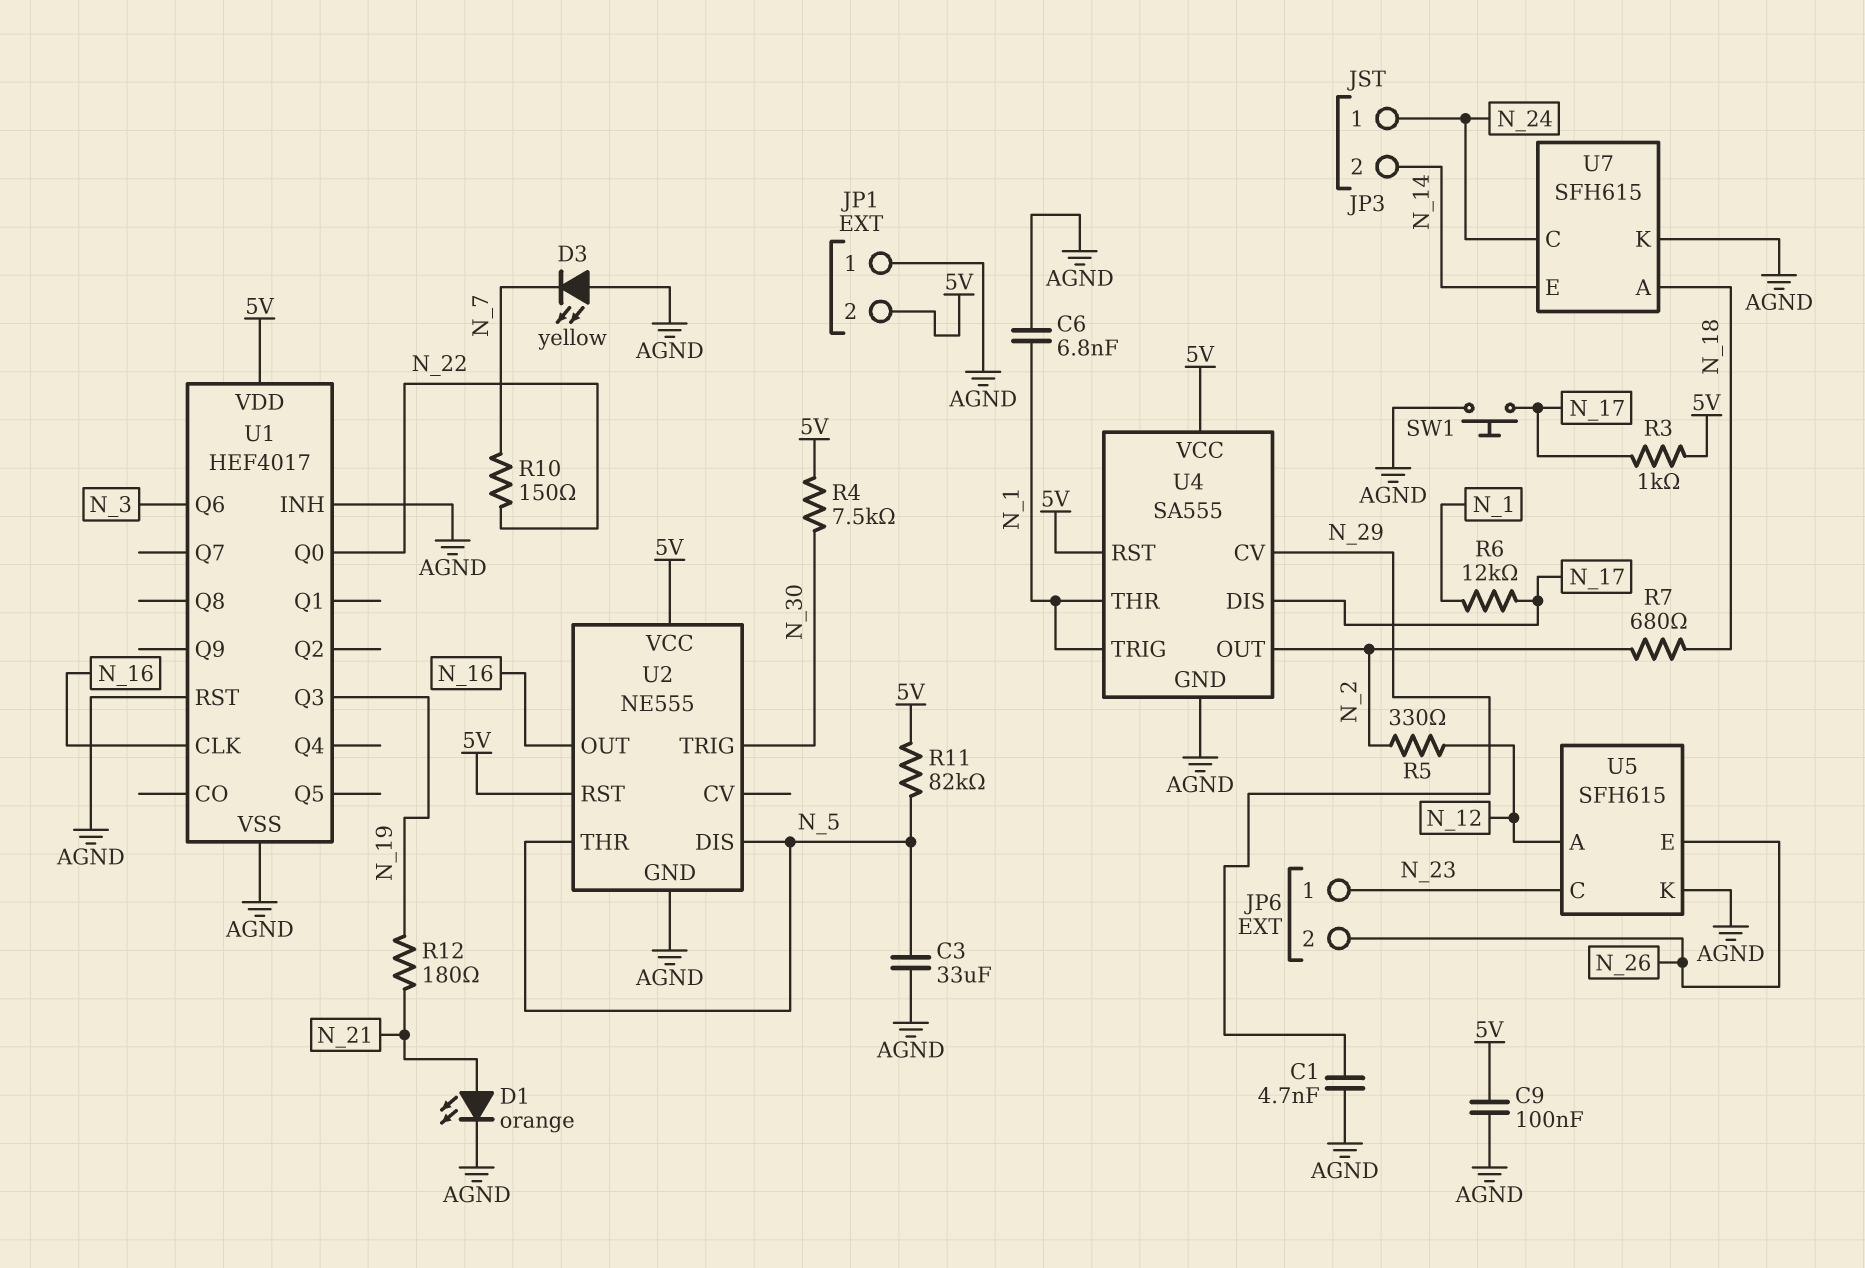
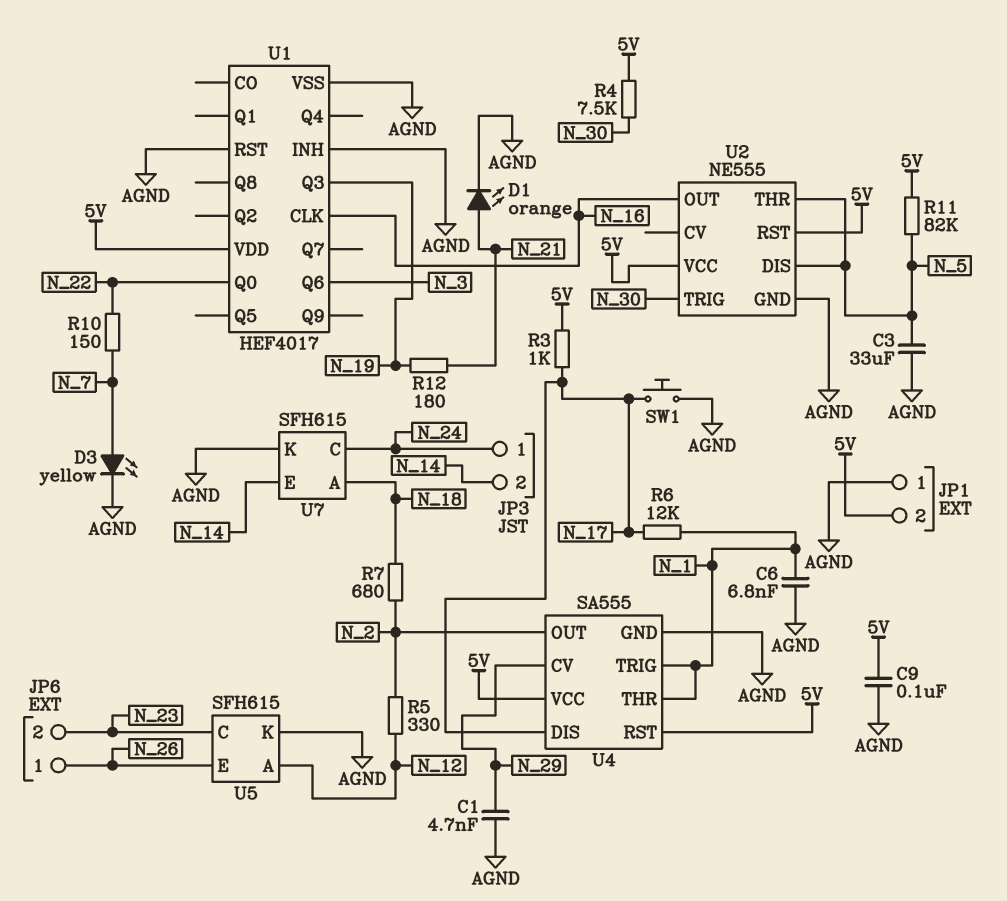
D3: LED yellow (A AGND, K N_7) -> LED yellow (A N_7, K AGND)
JP6 pin 1: N_23 -> N_26
JP6 pin 2: N_26 -> N_23

